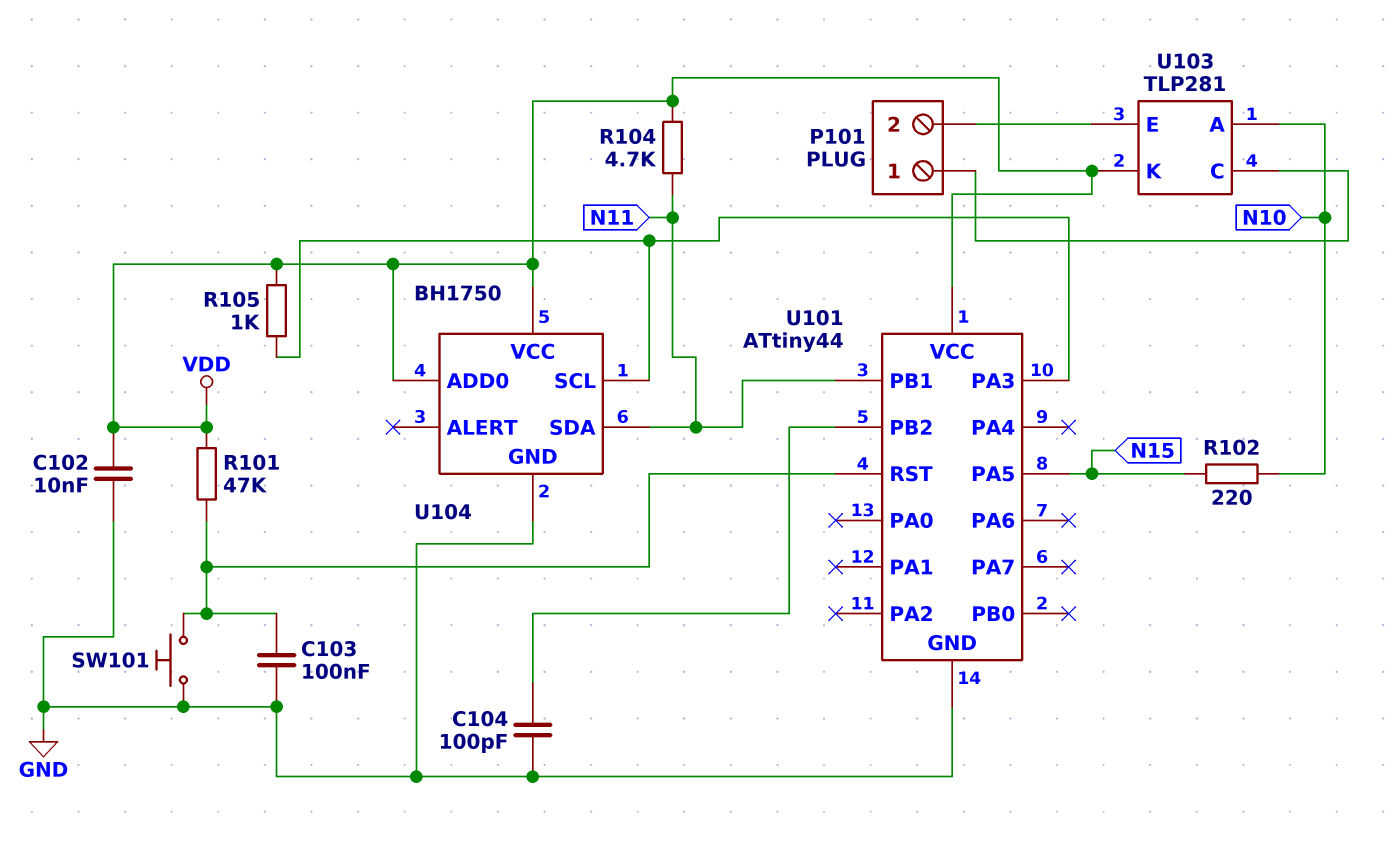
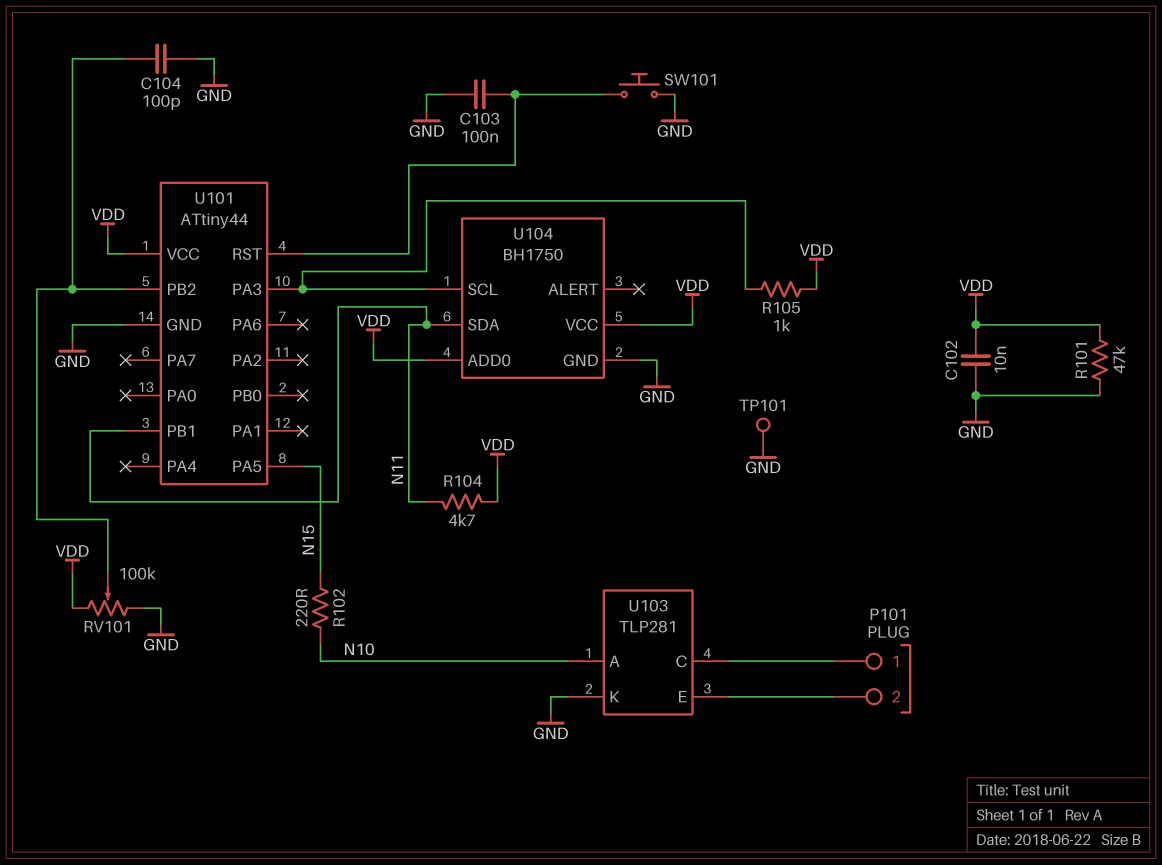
R101: 47k (U101/RST, VDD) -> 47k (GND, VDD)
RV101: none -> 100k (GND, VDD, wiper U101/PB2)
TP101: none -> test point (GND)
U103 pin K: VDD -> GND

